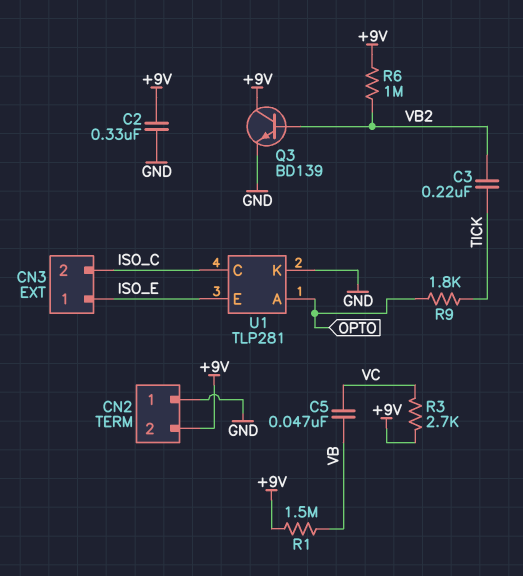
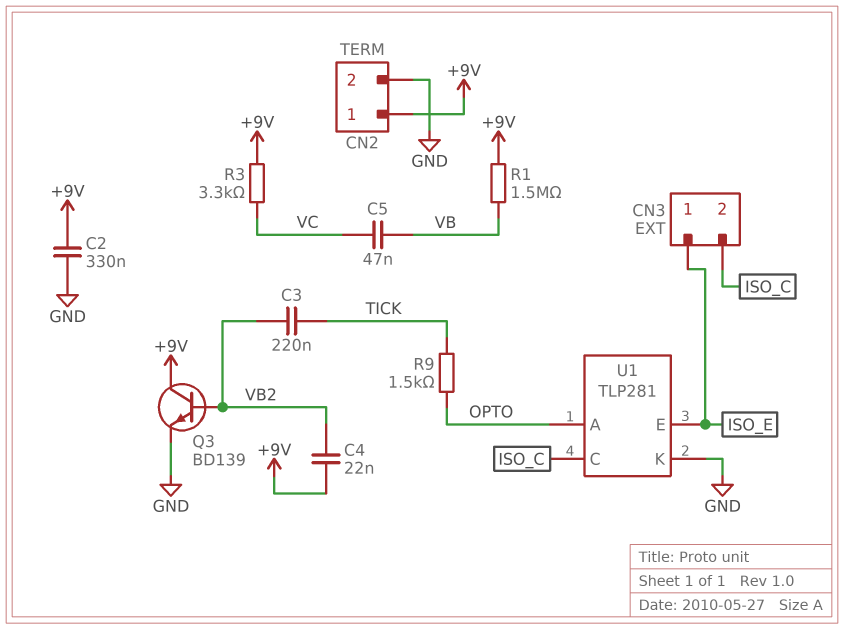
C4: none -> 22nF (+9V, VB2)
CN2 pin 1: GND -> +9V
CN2 pin 2: +9V -> GND
R3: 2.7k (+9V, VC) -> 3.3k (+9V, VC)
R6: 1M (+9V, VB2) -> none
R9: 1.8k (OPTO, TICK) -> 1.5k (OPTO, TICK)

